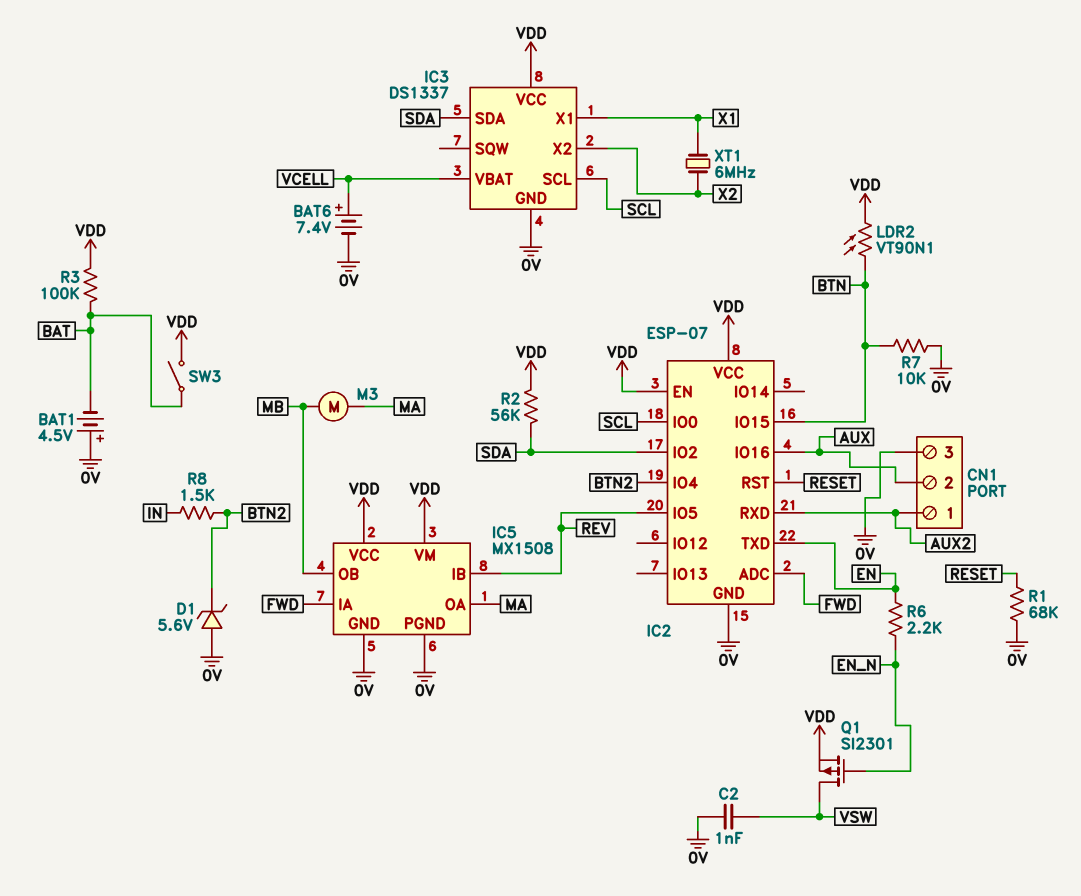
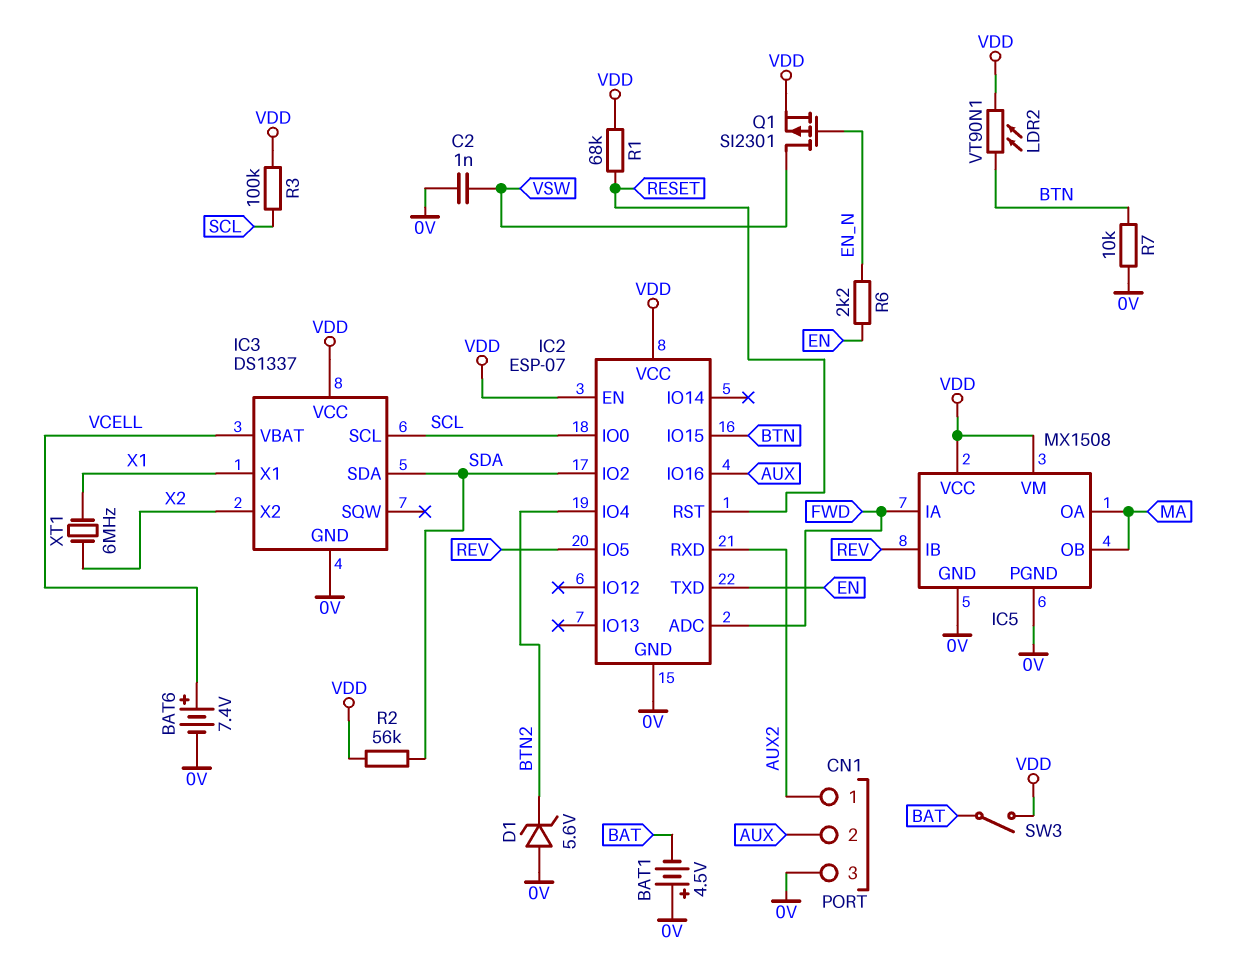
IC5 pin OB: MB -> MA
M3: motor (MA, MB) -> none
R1: 68k (0V, RESET) -> 68k (RESET, VDD)
R3: 100k (BAT, VDD) -> 100k (SCL, VDD)
R8: 1.5k (BTN2, IN) -> none

